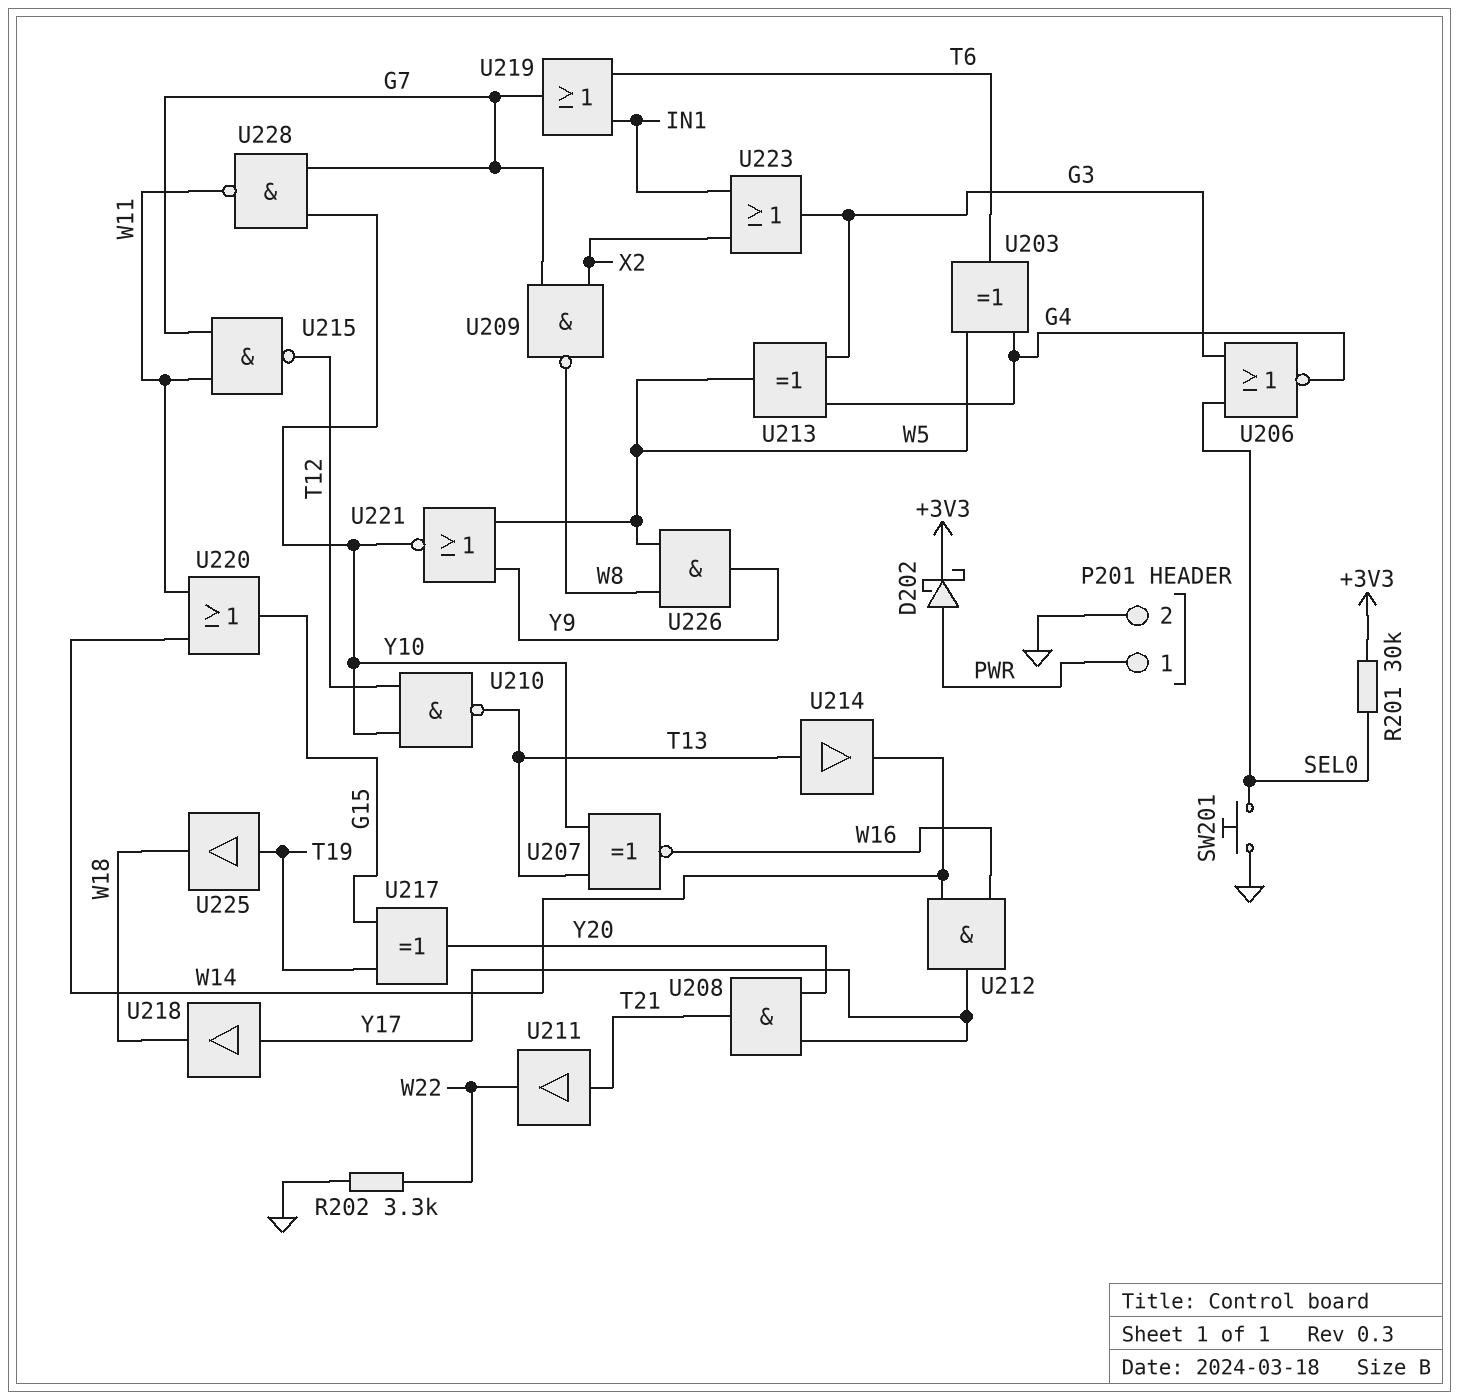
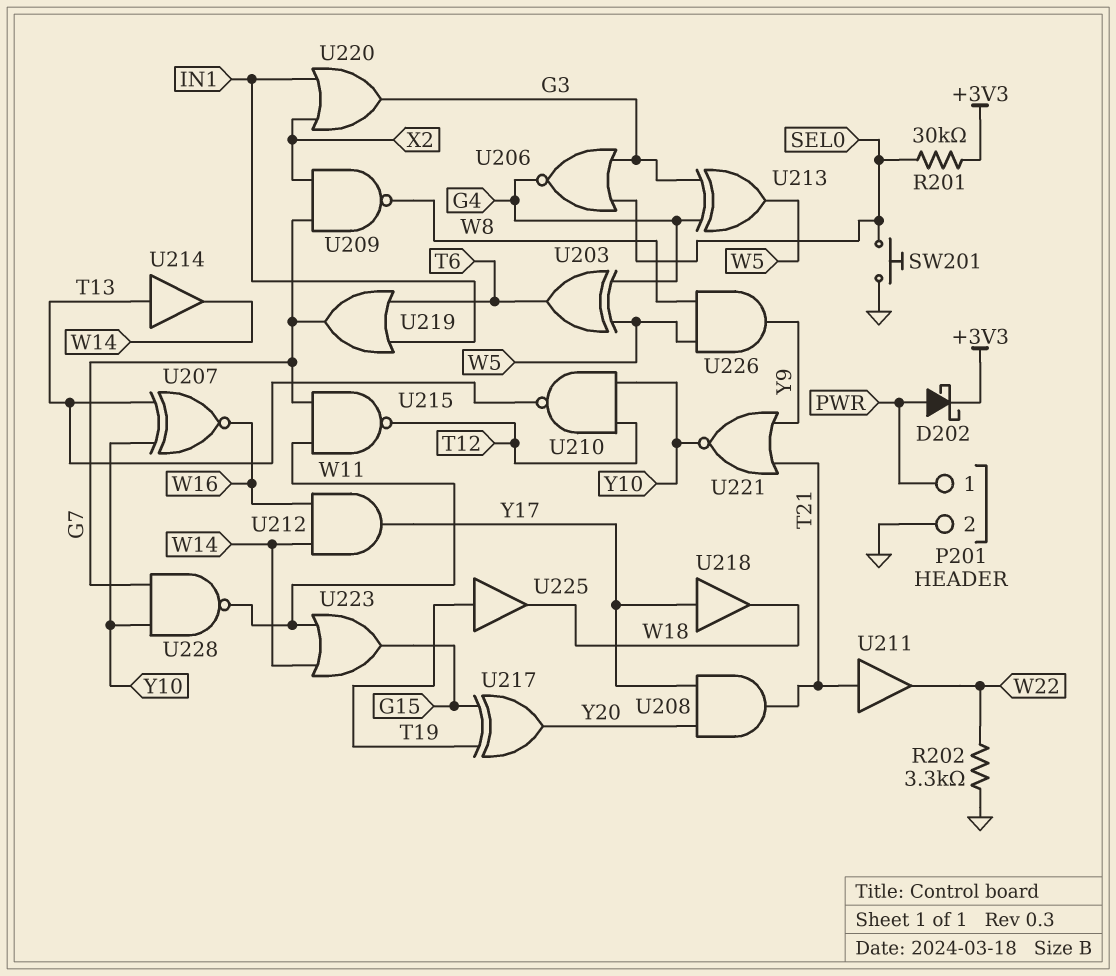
U220: OR (in W11, in W14, out G15) -> OR (in IN1, in X2, out G3)
U221: NOR (in W5, in Y9, out Y10) -> NOR (in T21, in Y9, out Y10)
U223: OR (in IN1, in X2, out G3) -> OR (in W11, in W14, out G15)

